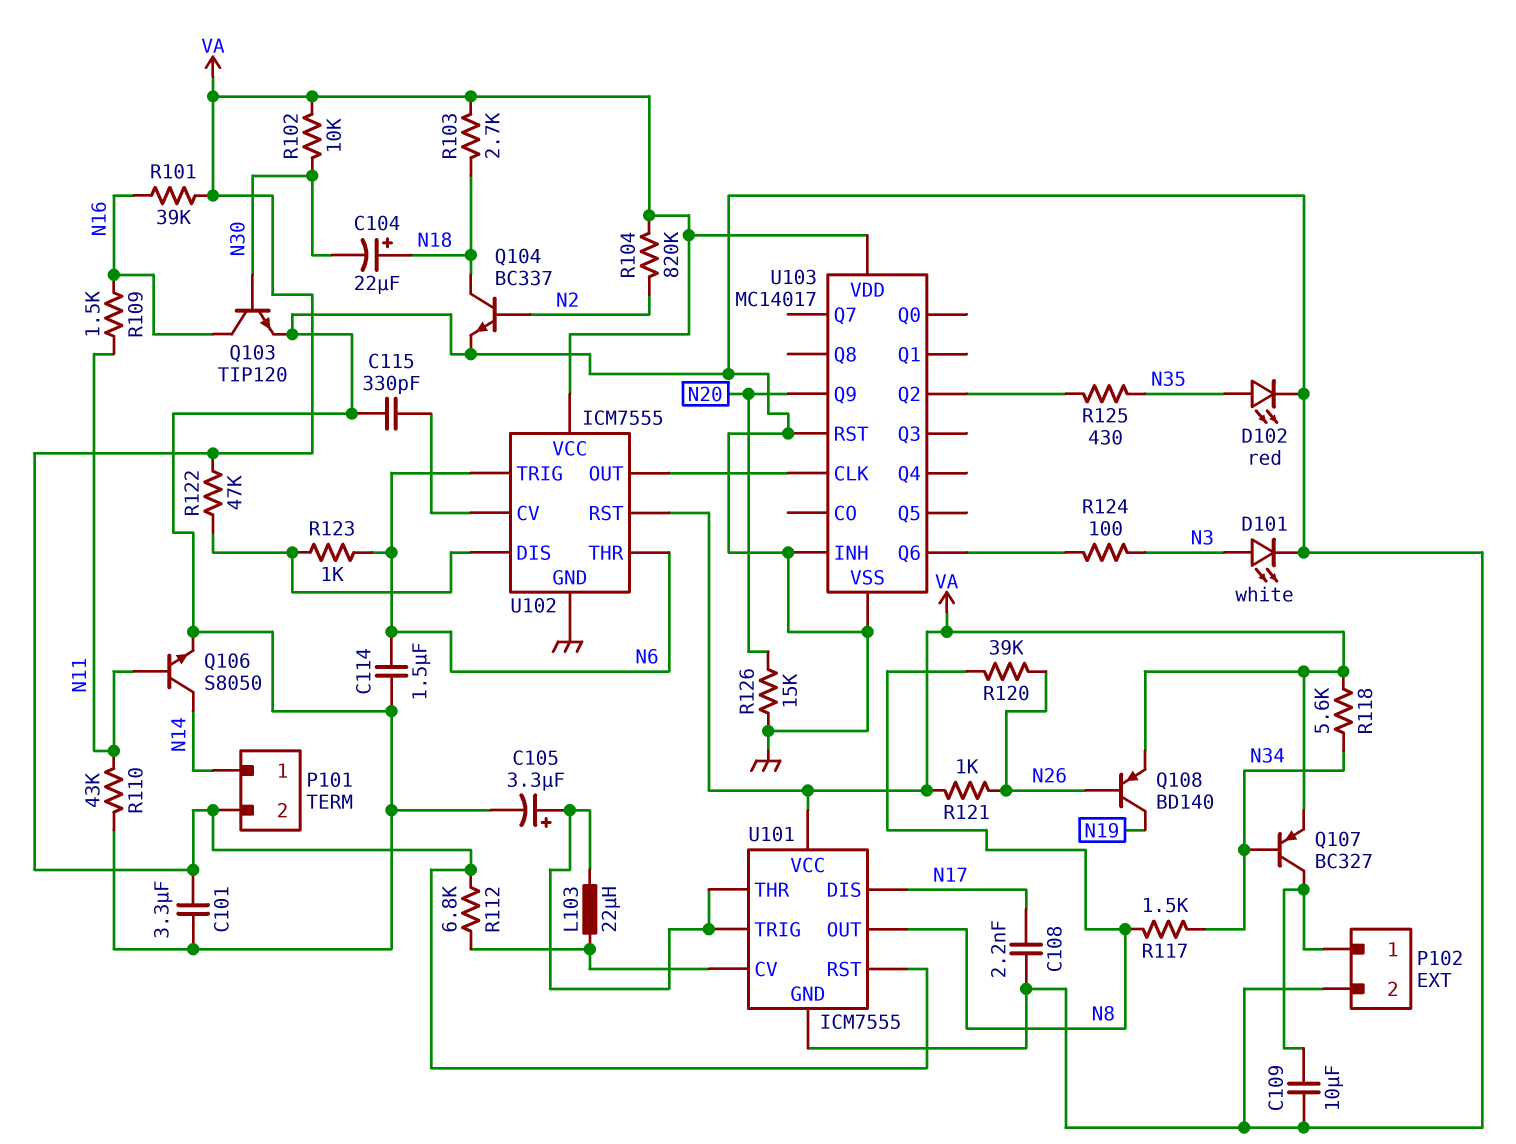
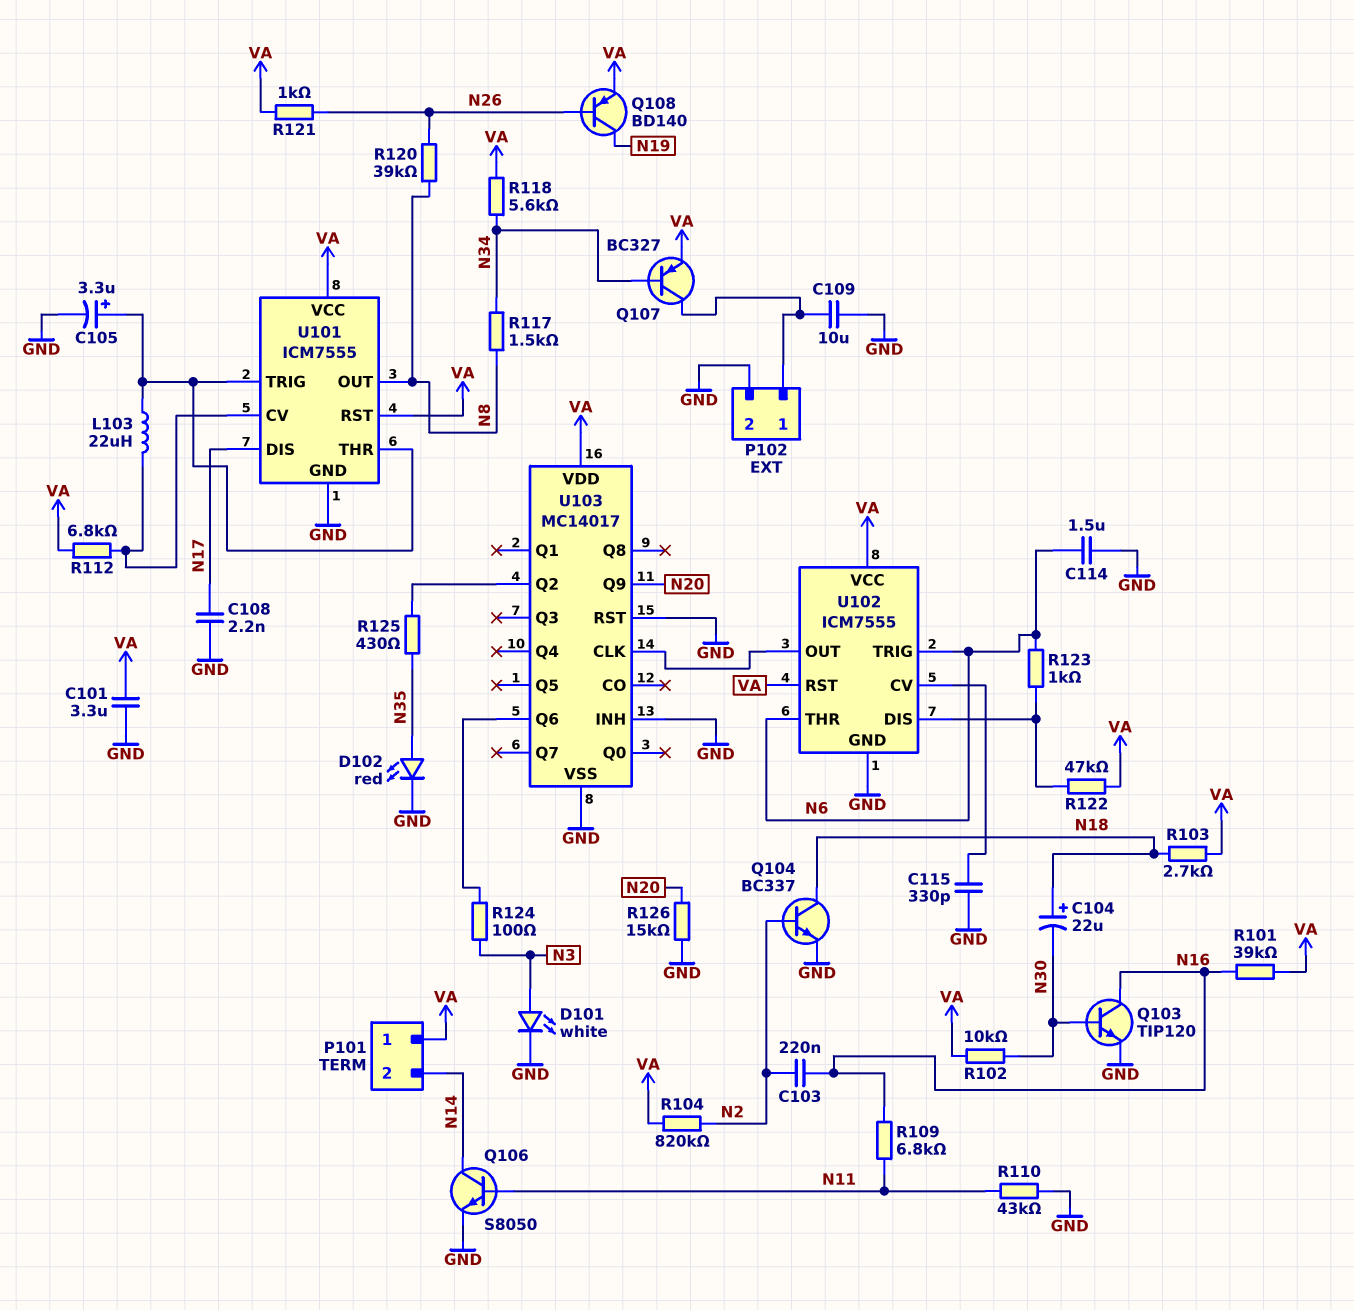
C103: none -> 220nF (N2, N16)
P101 pin 1: N14 -> VA
P101 pin 2: VA -> N14
R109: 1.5k (N11, N16) -> 6.8k (N11, N16)

